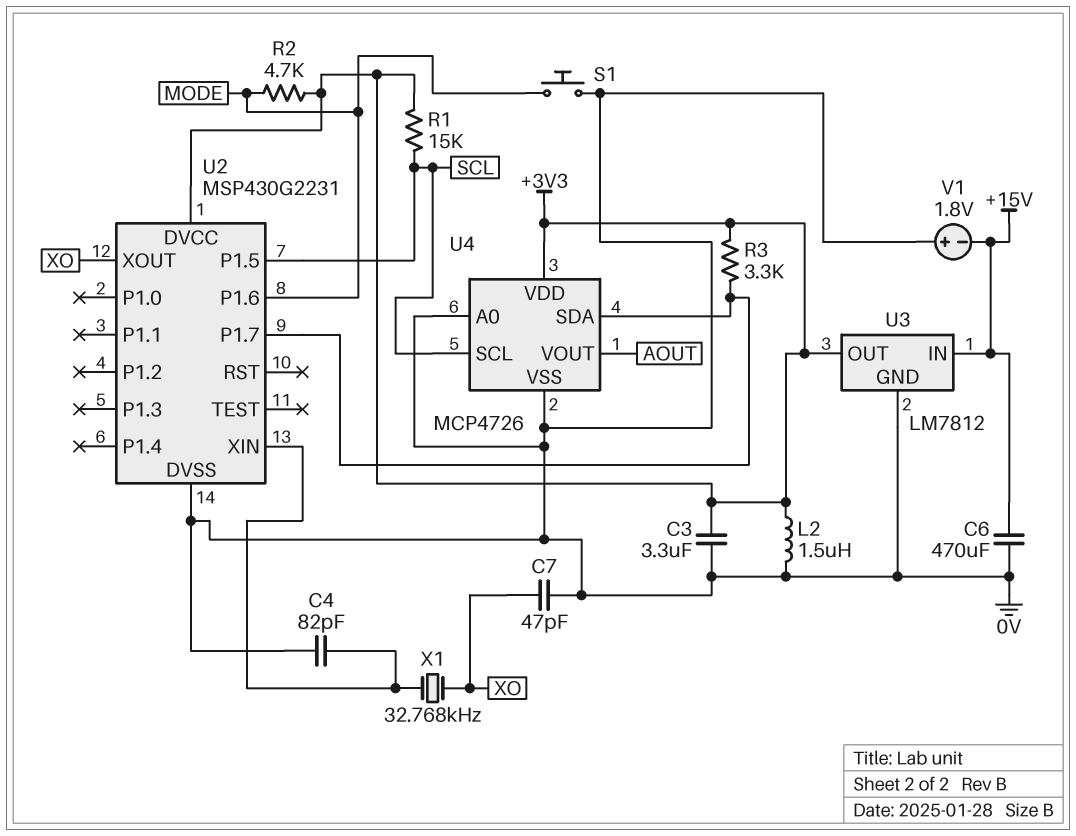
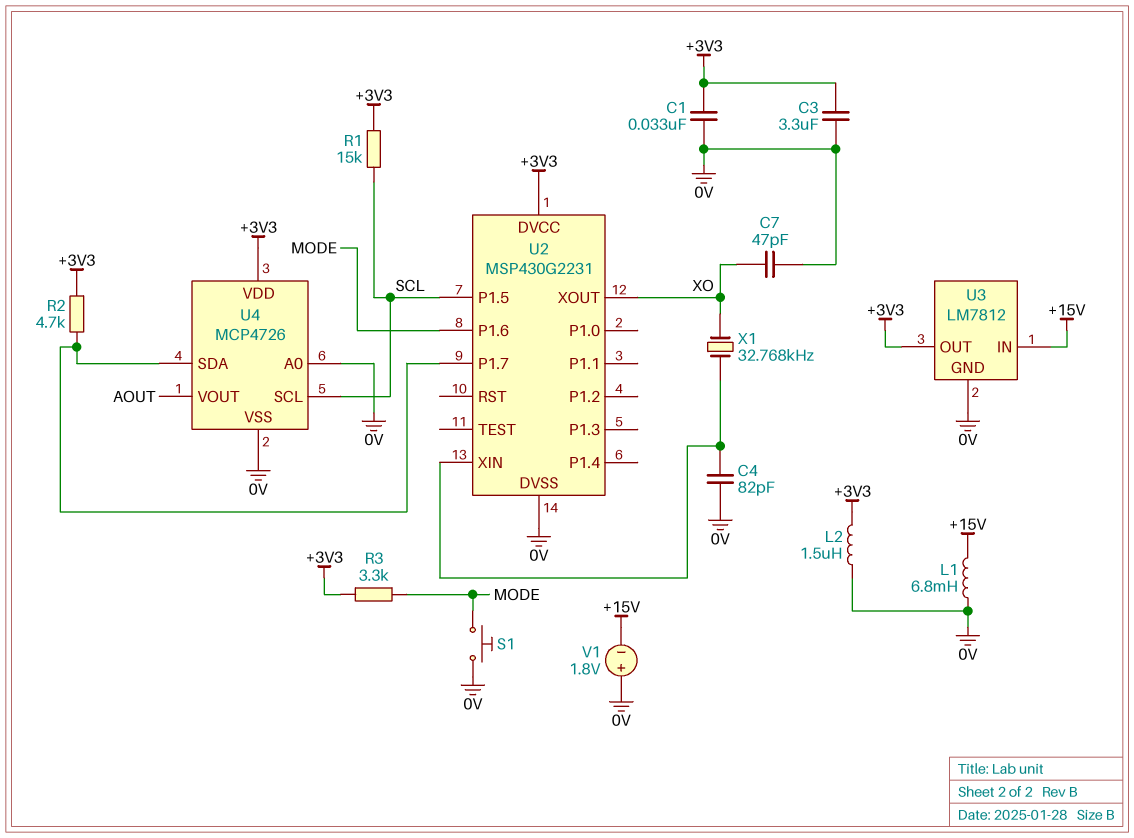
C1: none -> 33nF (+3V3, 0V)
C6: 470uF (+15V, 0V) -> none
L1: none -> 6.8mH (+15V, 0V)
R2: 4.7k (+3V3, MODE) -> 4.7k (+3V3, U2/P1.7)
R3: 3.3k (+3V3, U2/P1.7) -> 3.3k (+3V3, MODE)

